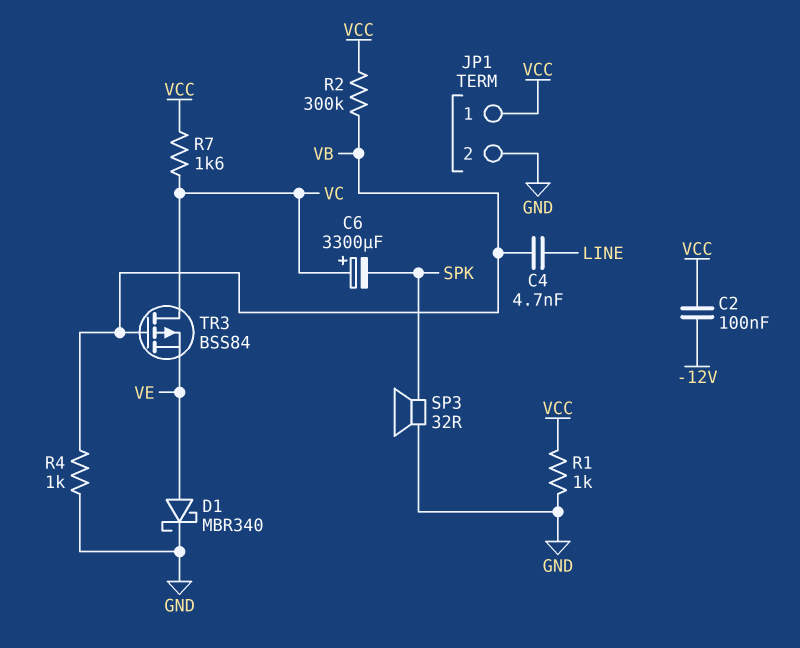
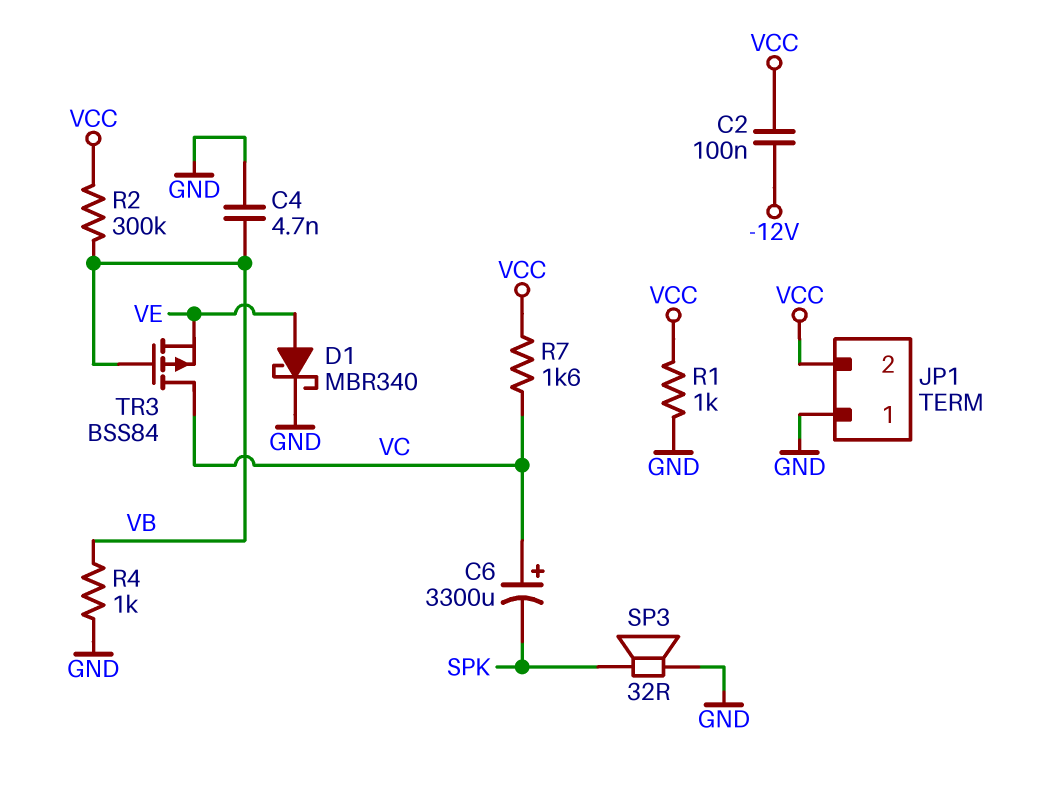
C4: 4.7nF (LINE, VB) -> 4.7nF (GND, VB)
JP1 pin 1: VCC -> GND
JP1 pin 2: GND -> VCC

